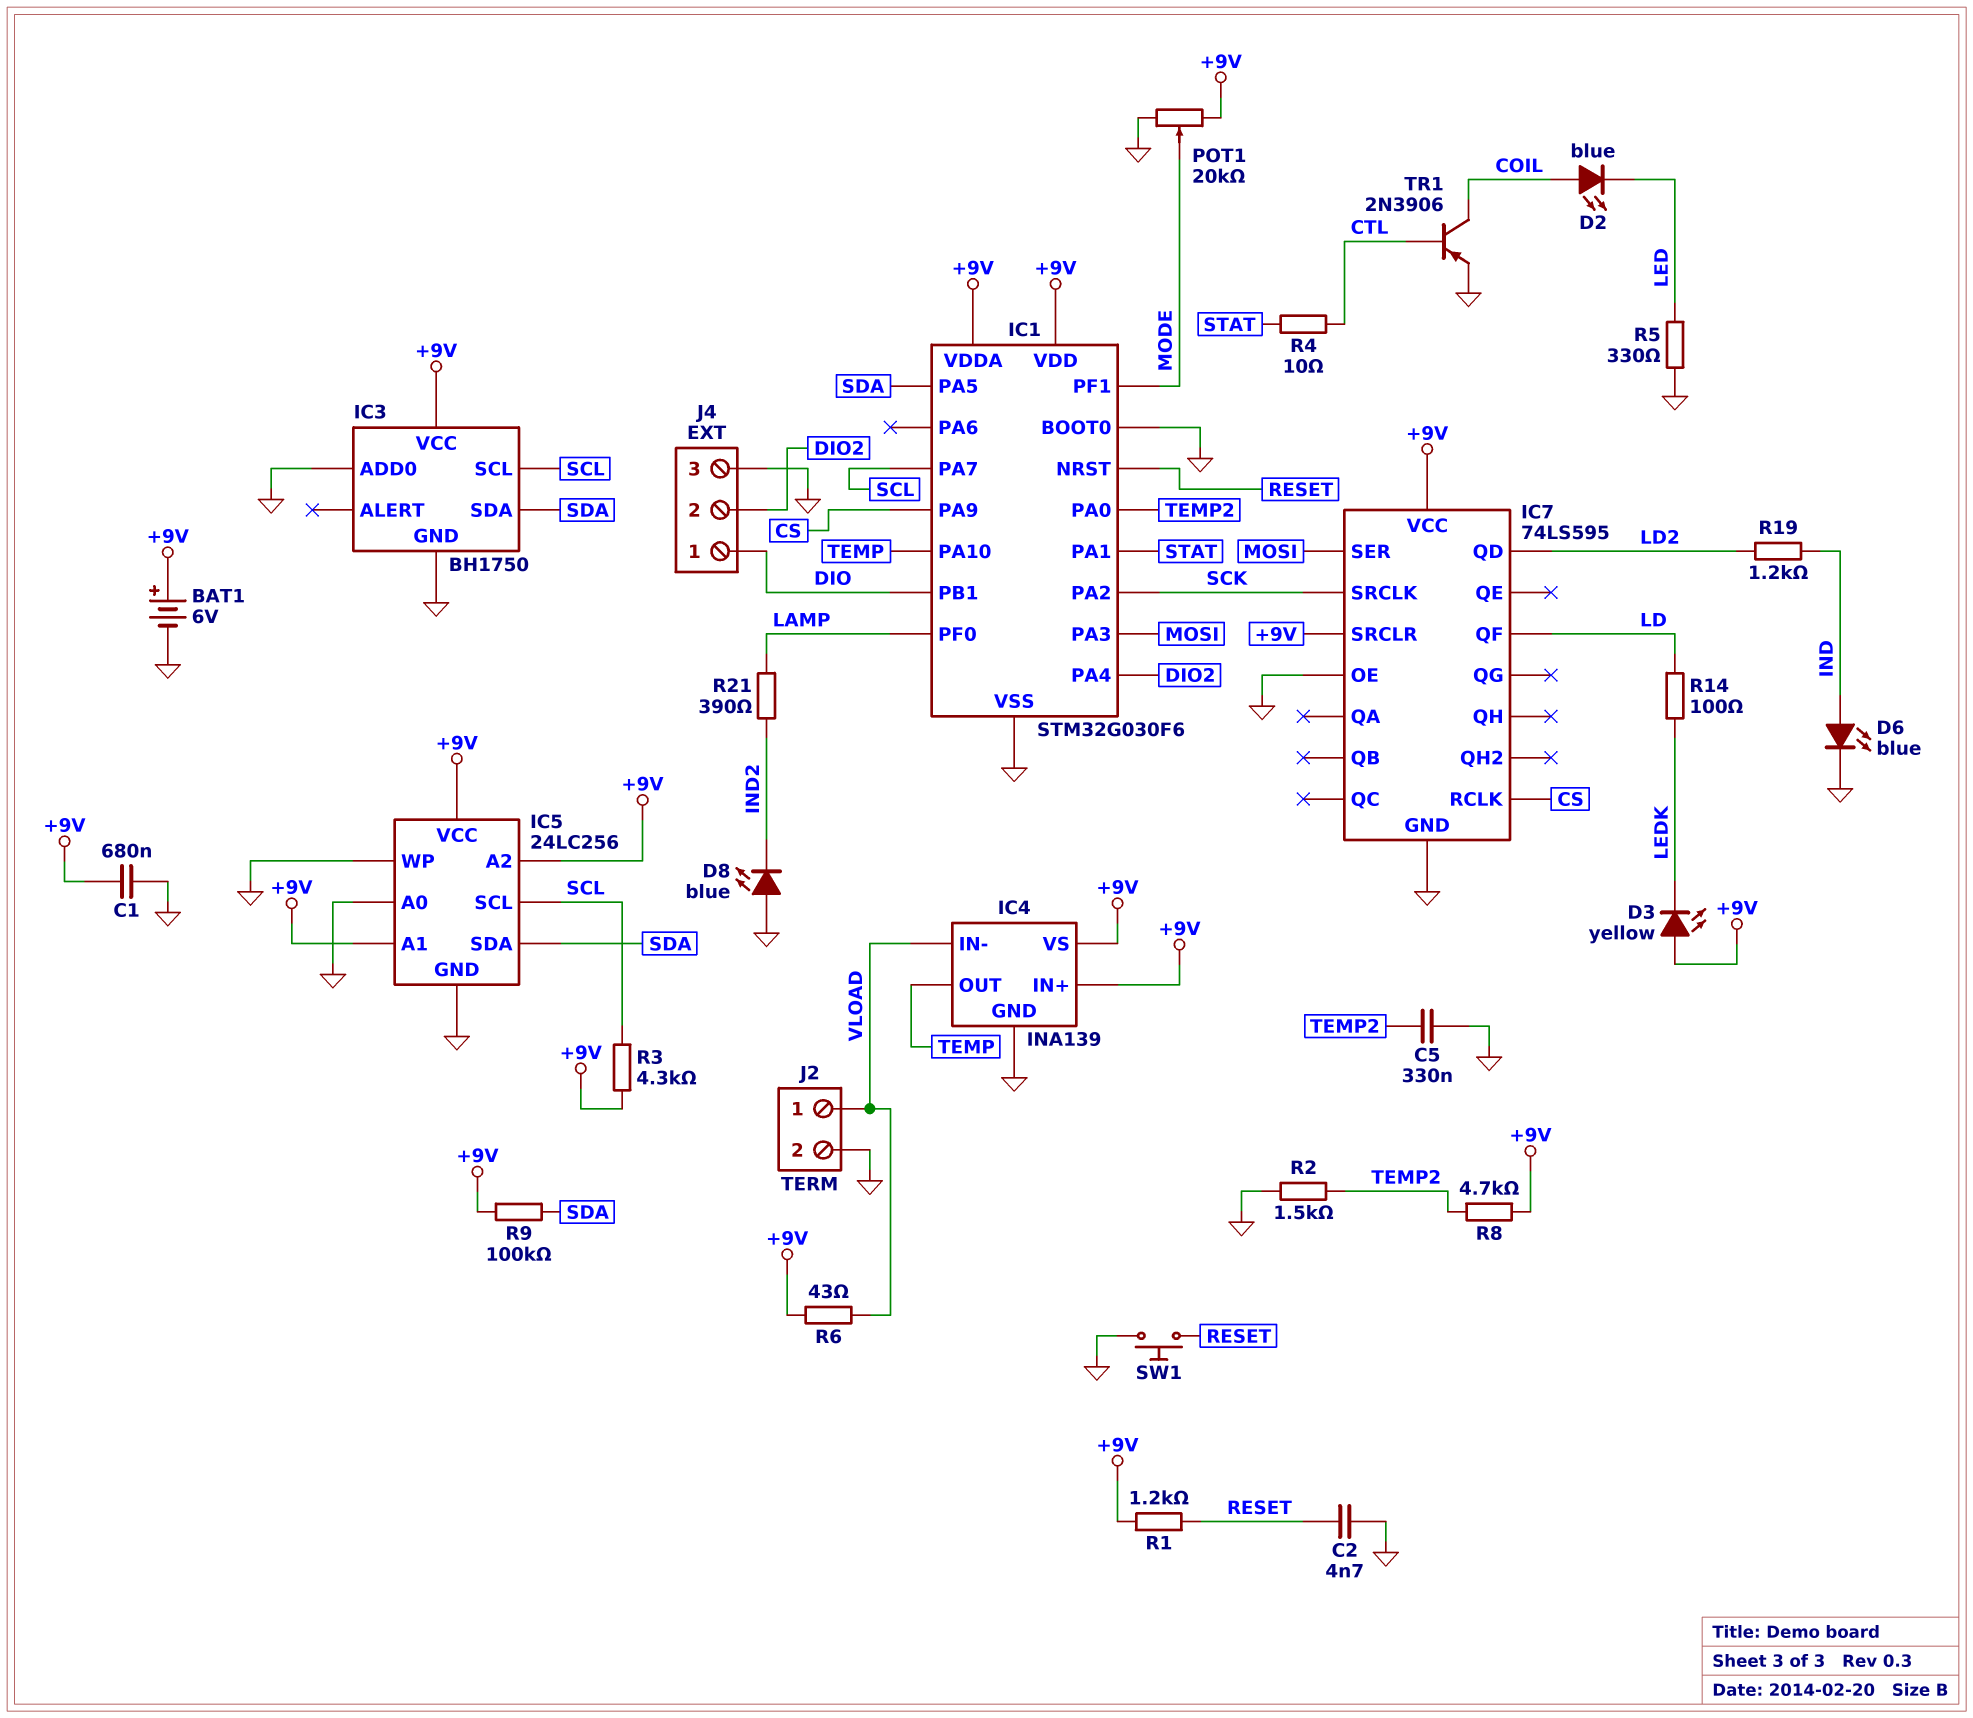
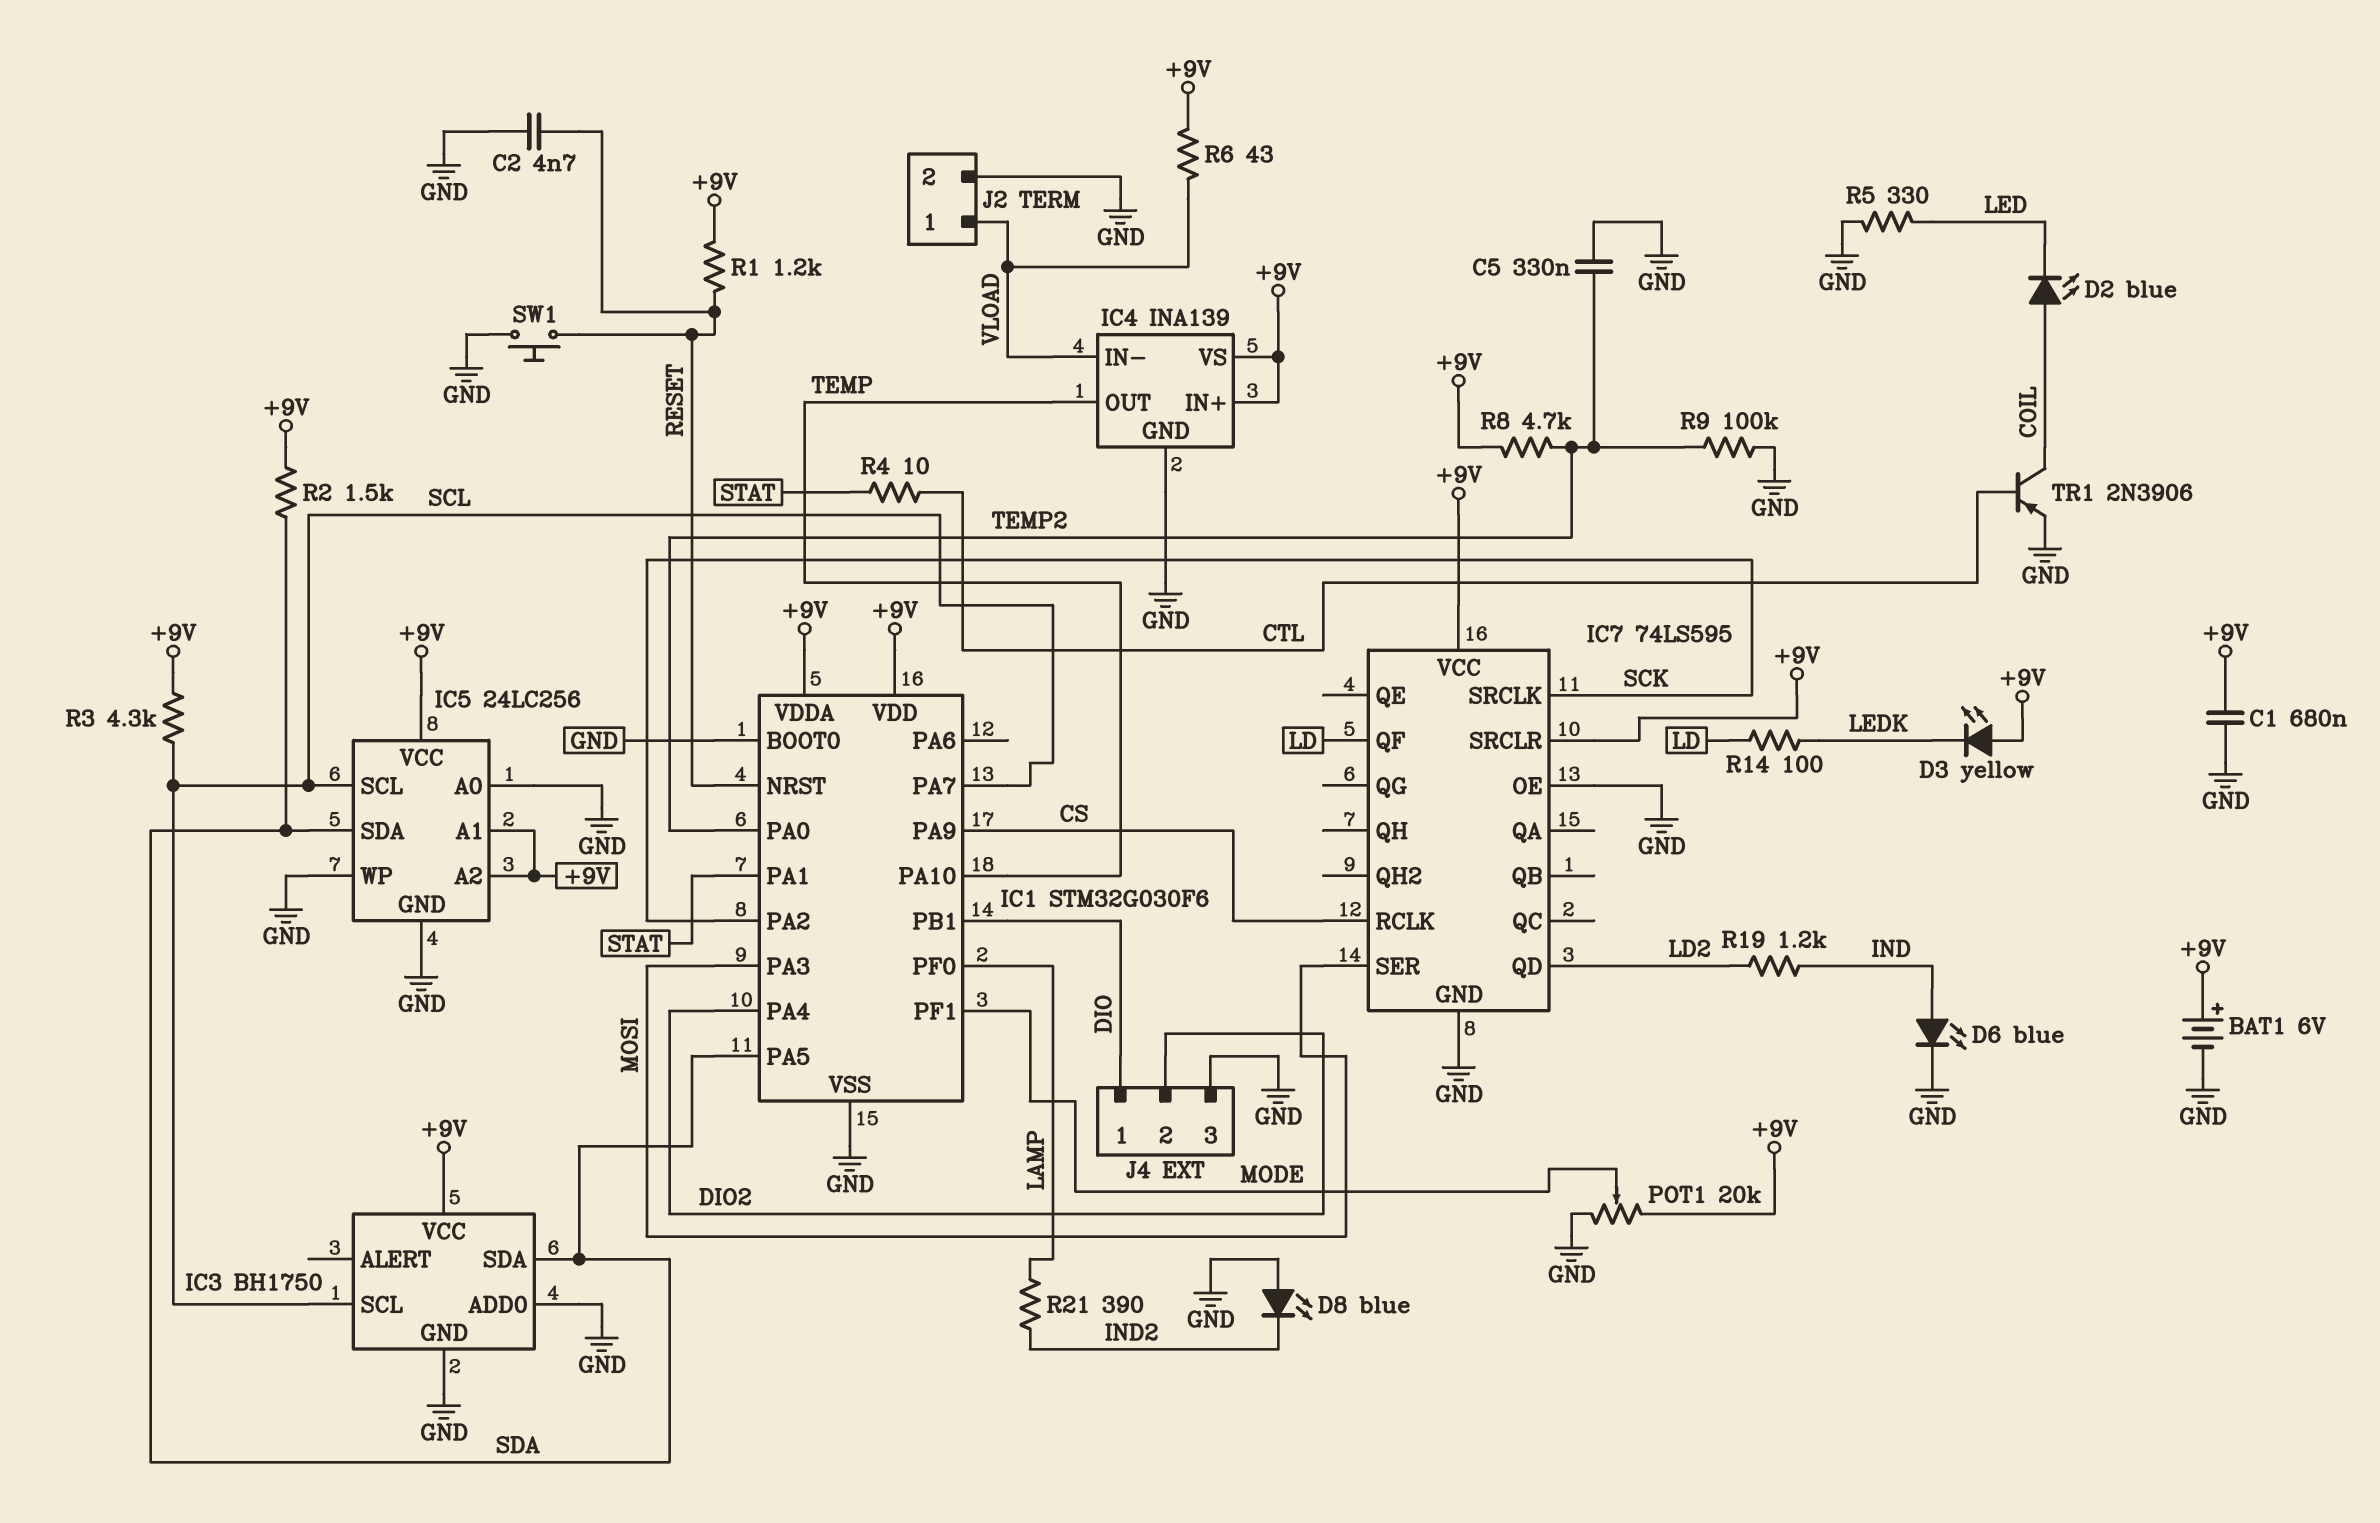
R2: 1.5k (GND, TEMP2) -> 1.5k (+9V, SDA)
R9: 100k (+9V, SDA) -> 100k (GND, TEMP2)

